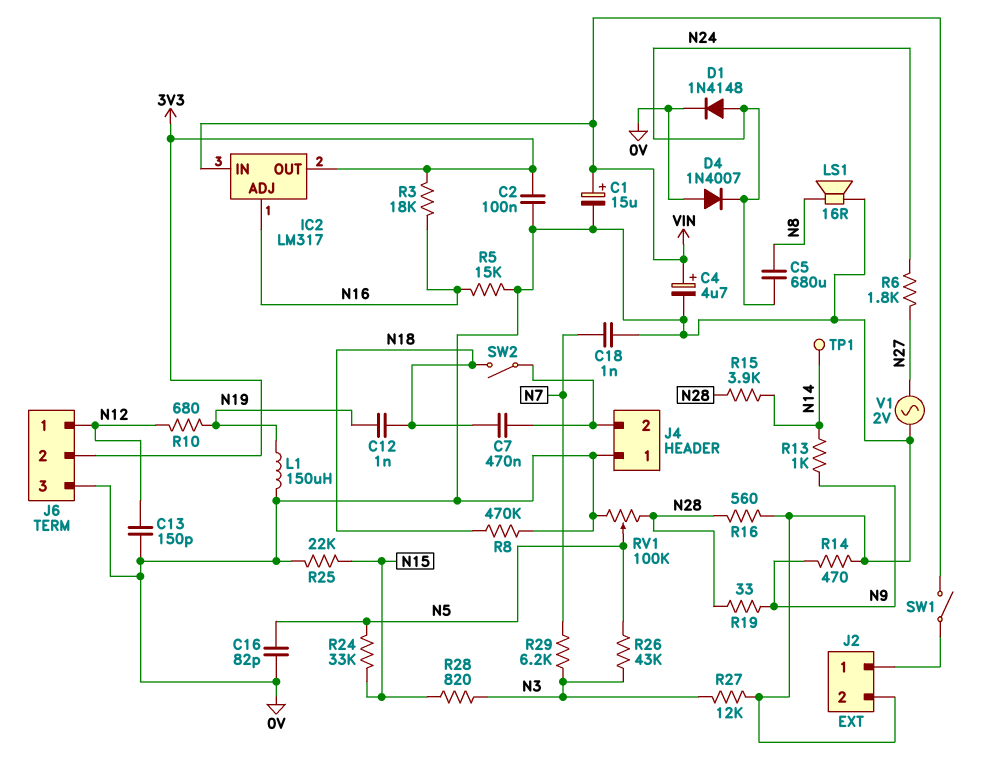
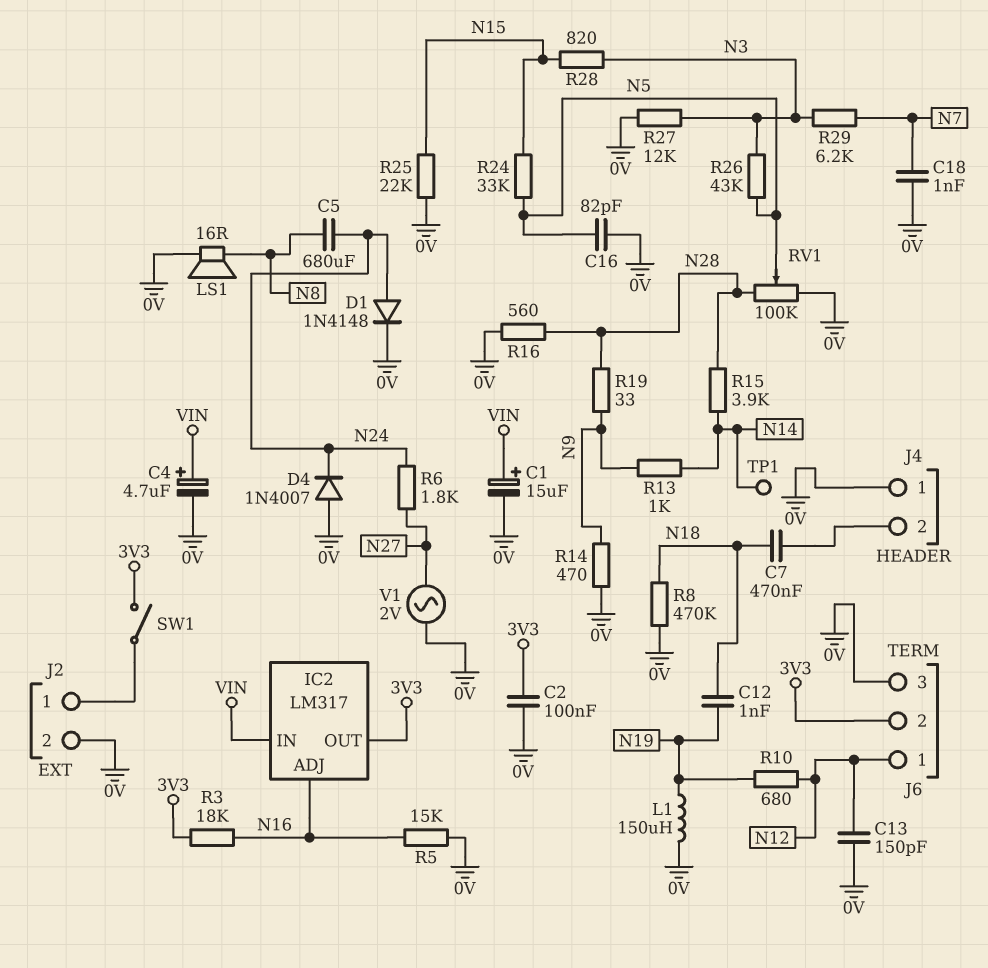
SW1: switch (J2/1, VIN) -> switch (3V3, J2/1)
SW2: switch (J4/2, N18) -> none

